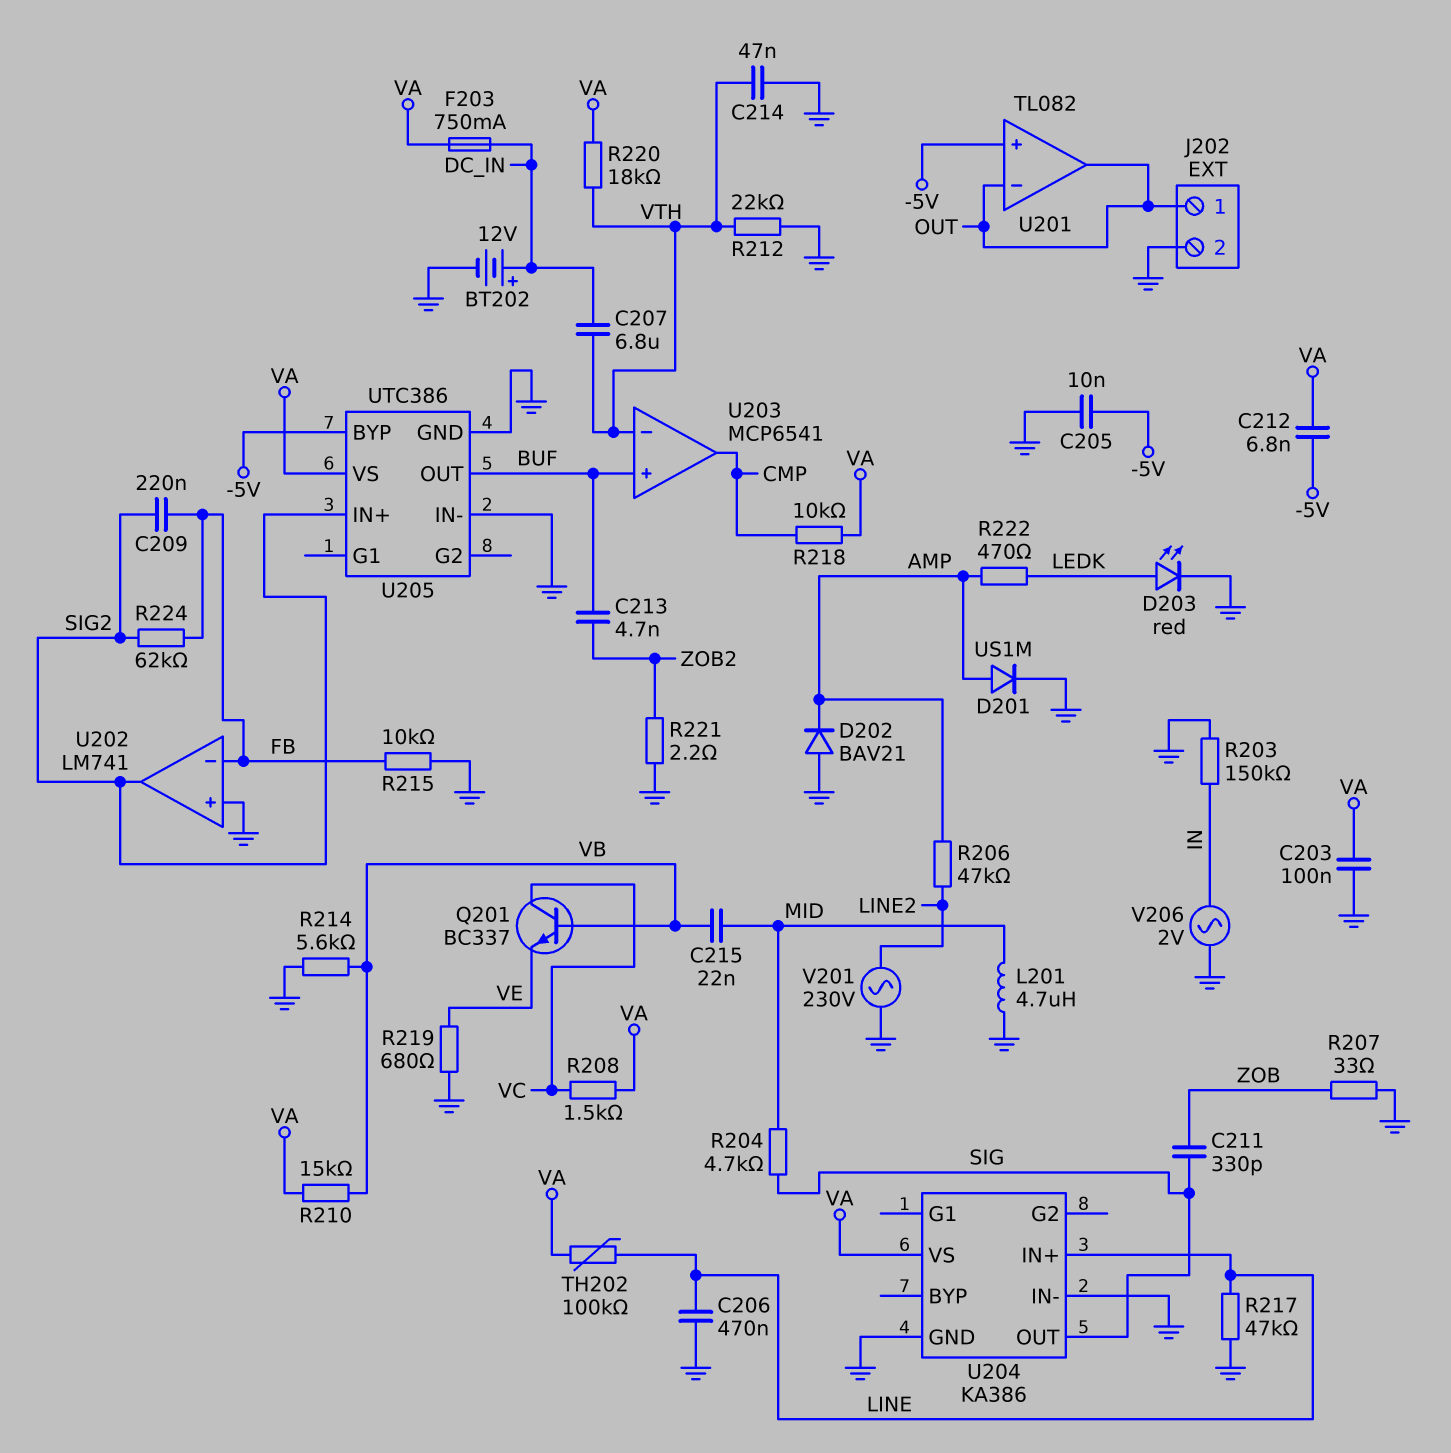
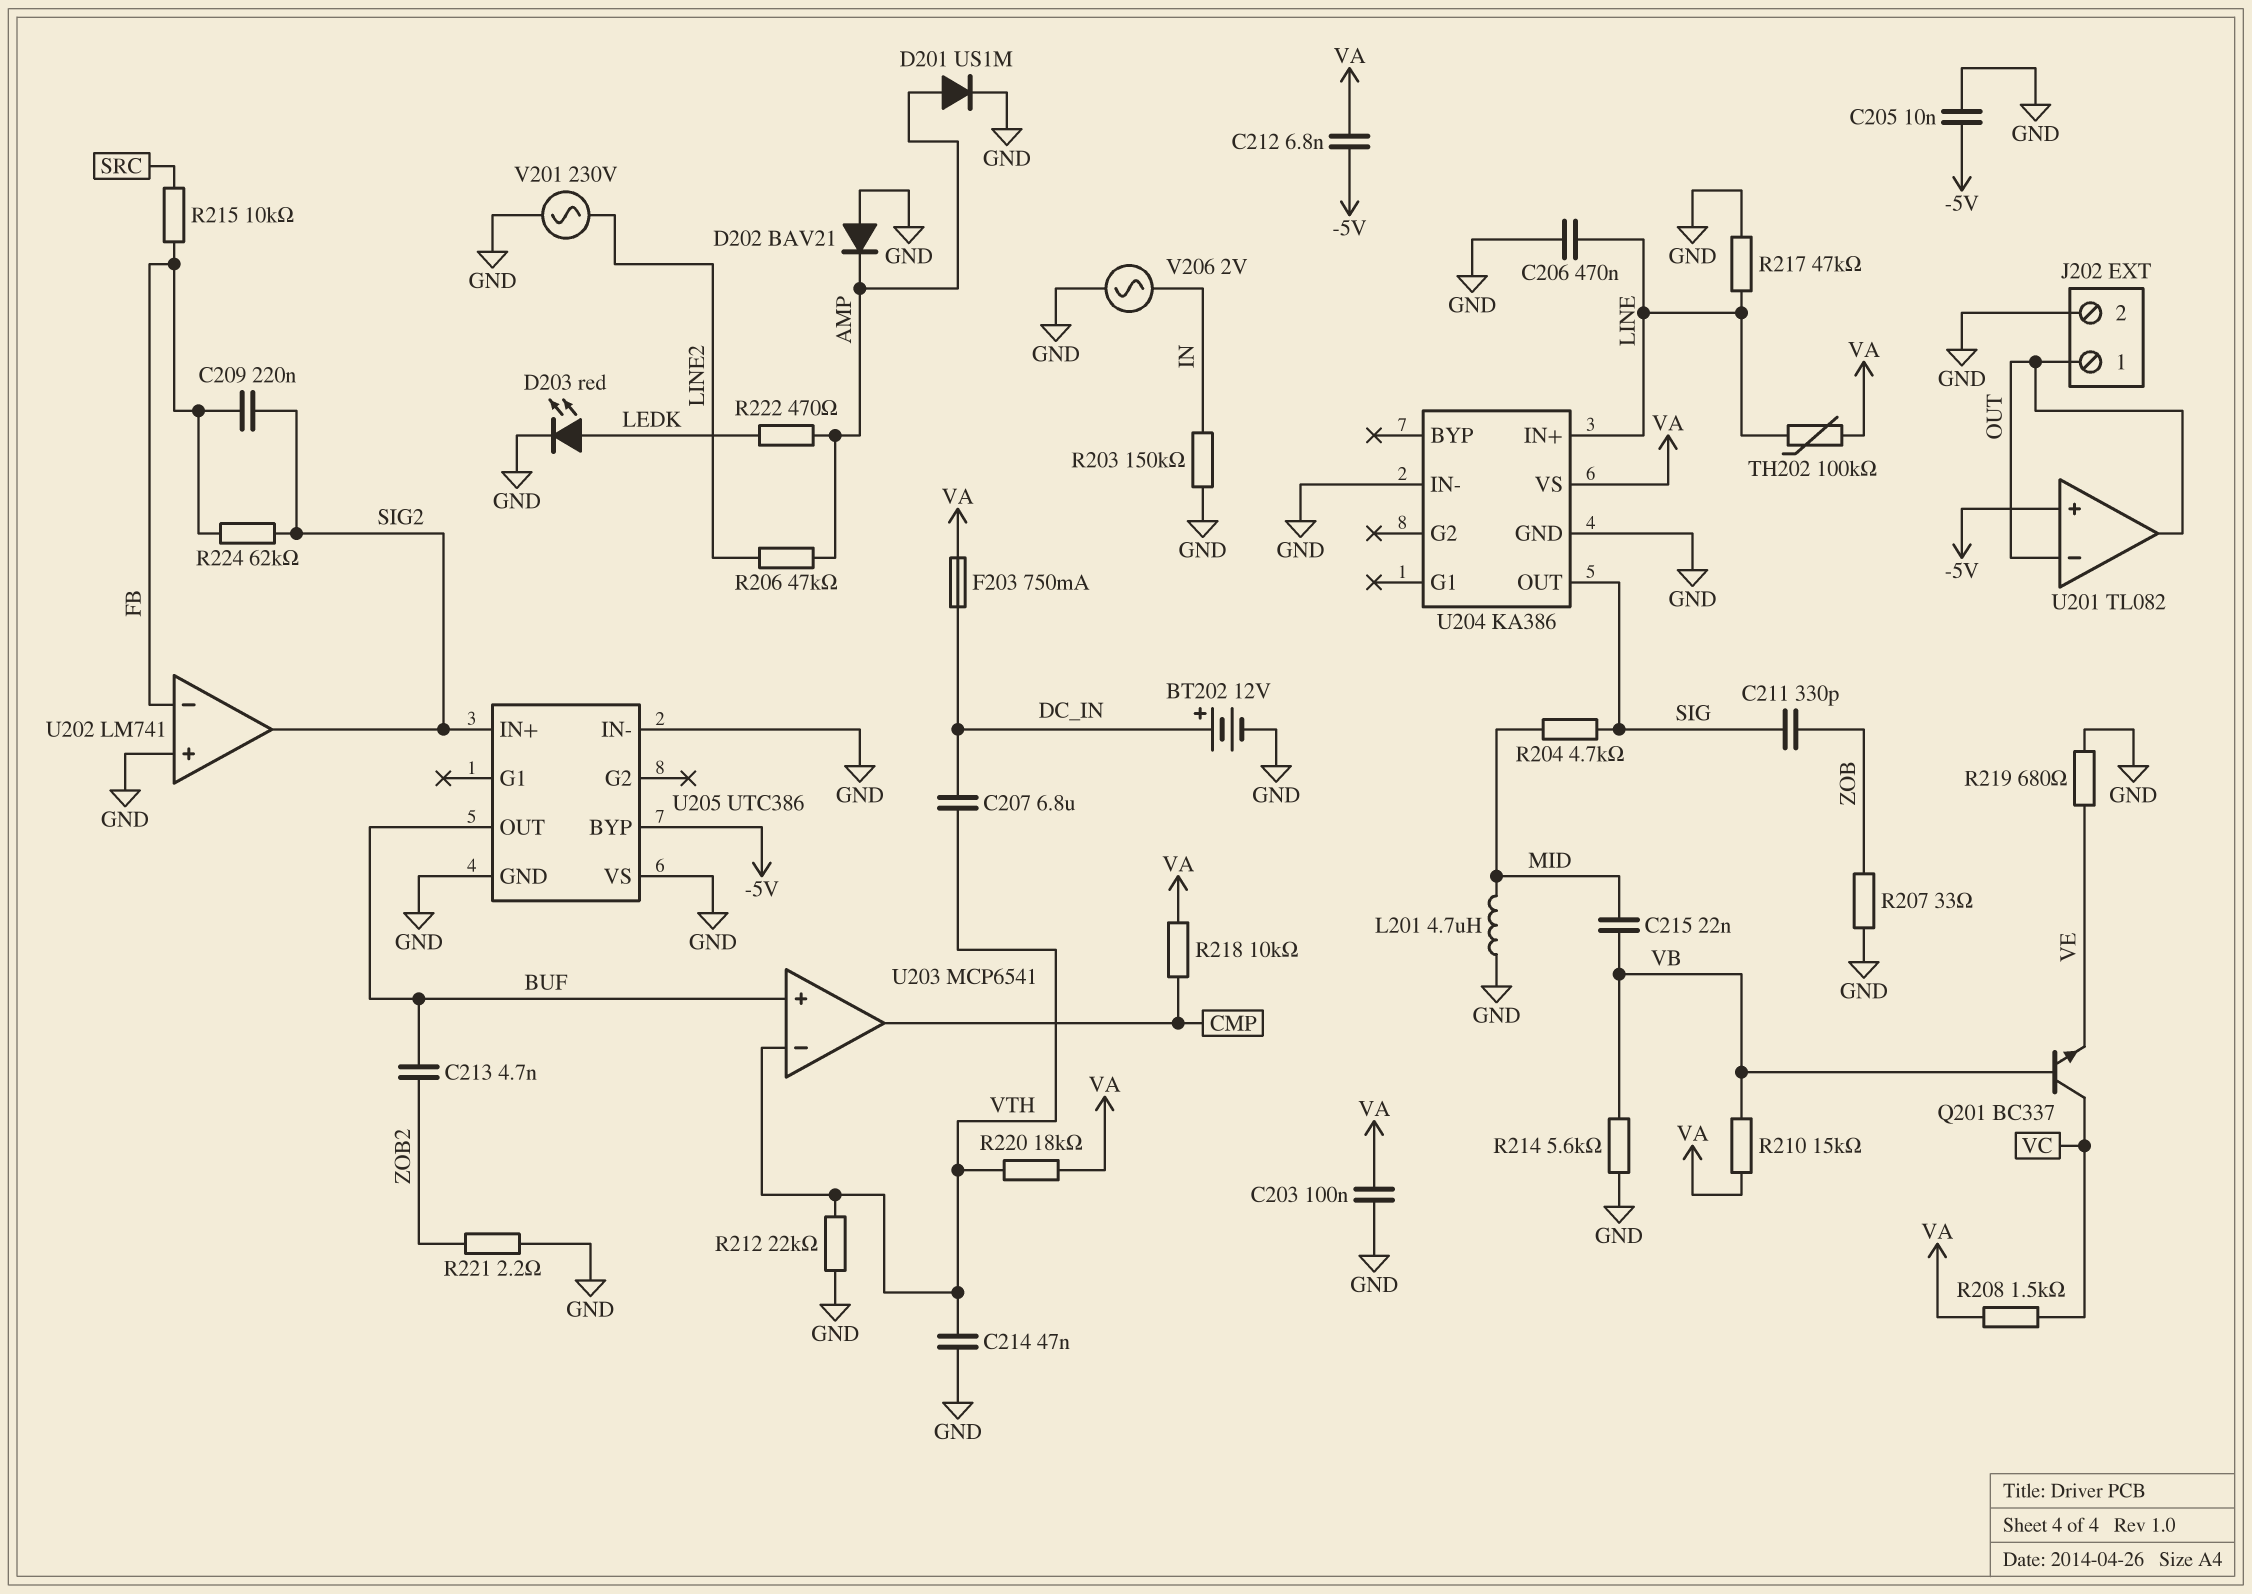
R215: 10k (FB, GND) -> 10k (FB, SRC)
U205 pin VS: VA -> GND

